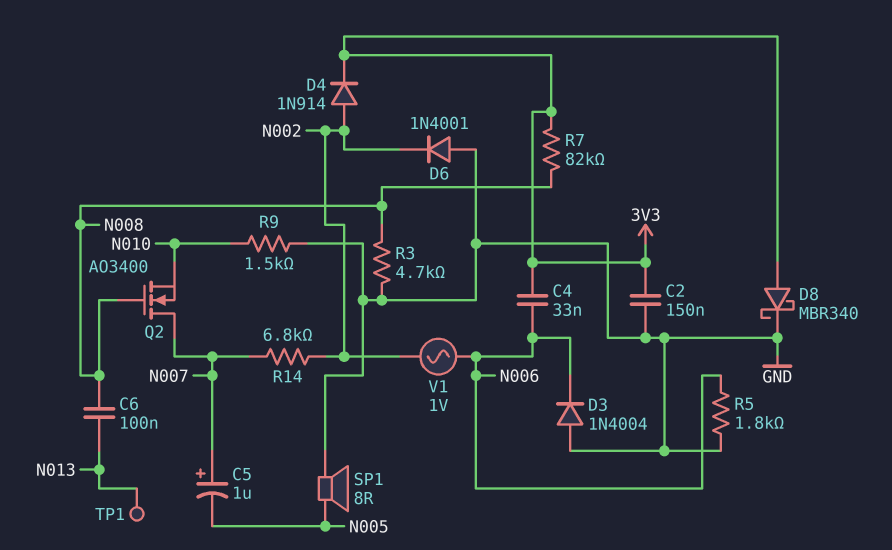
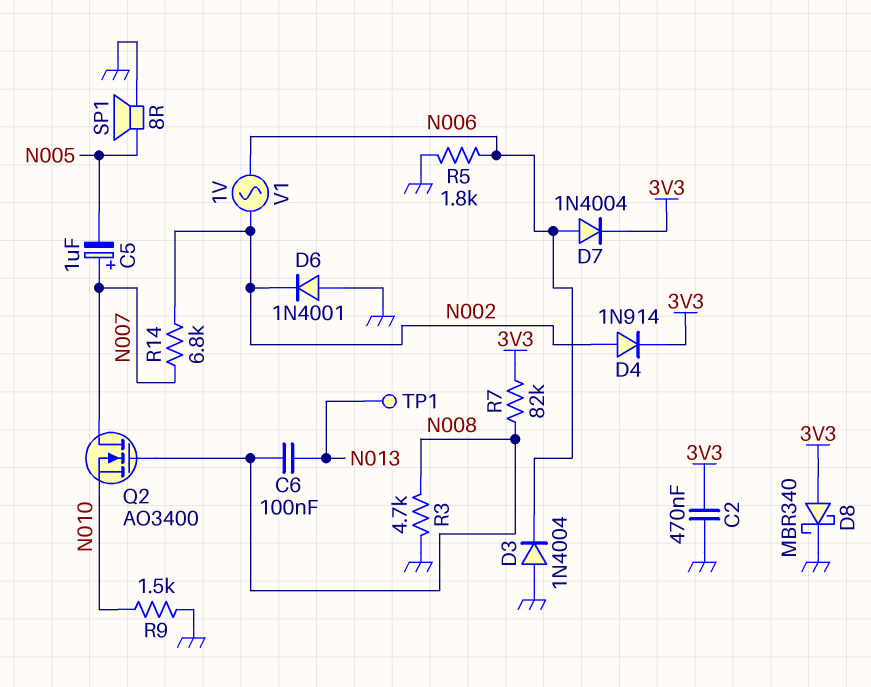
C2: 150nF (3V3, GND) -> 470nF (3V3, GND)
C4: 33nF (3V3, N006) -> none
D7: none -> diode 1N4004 (A N006, K 3V3)

